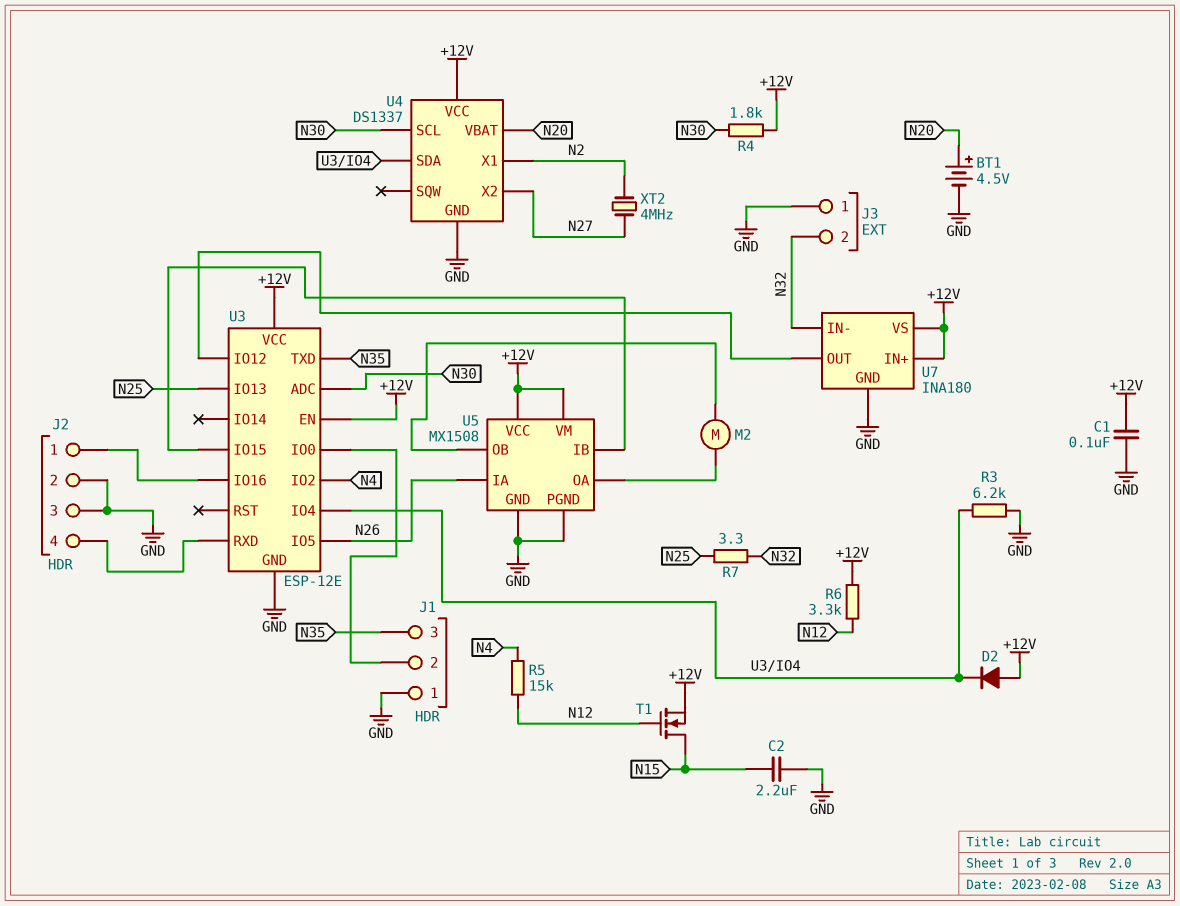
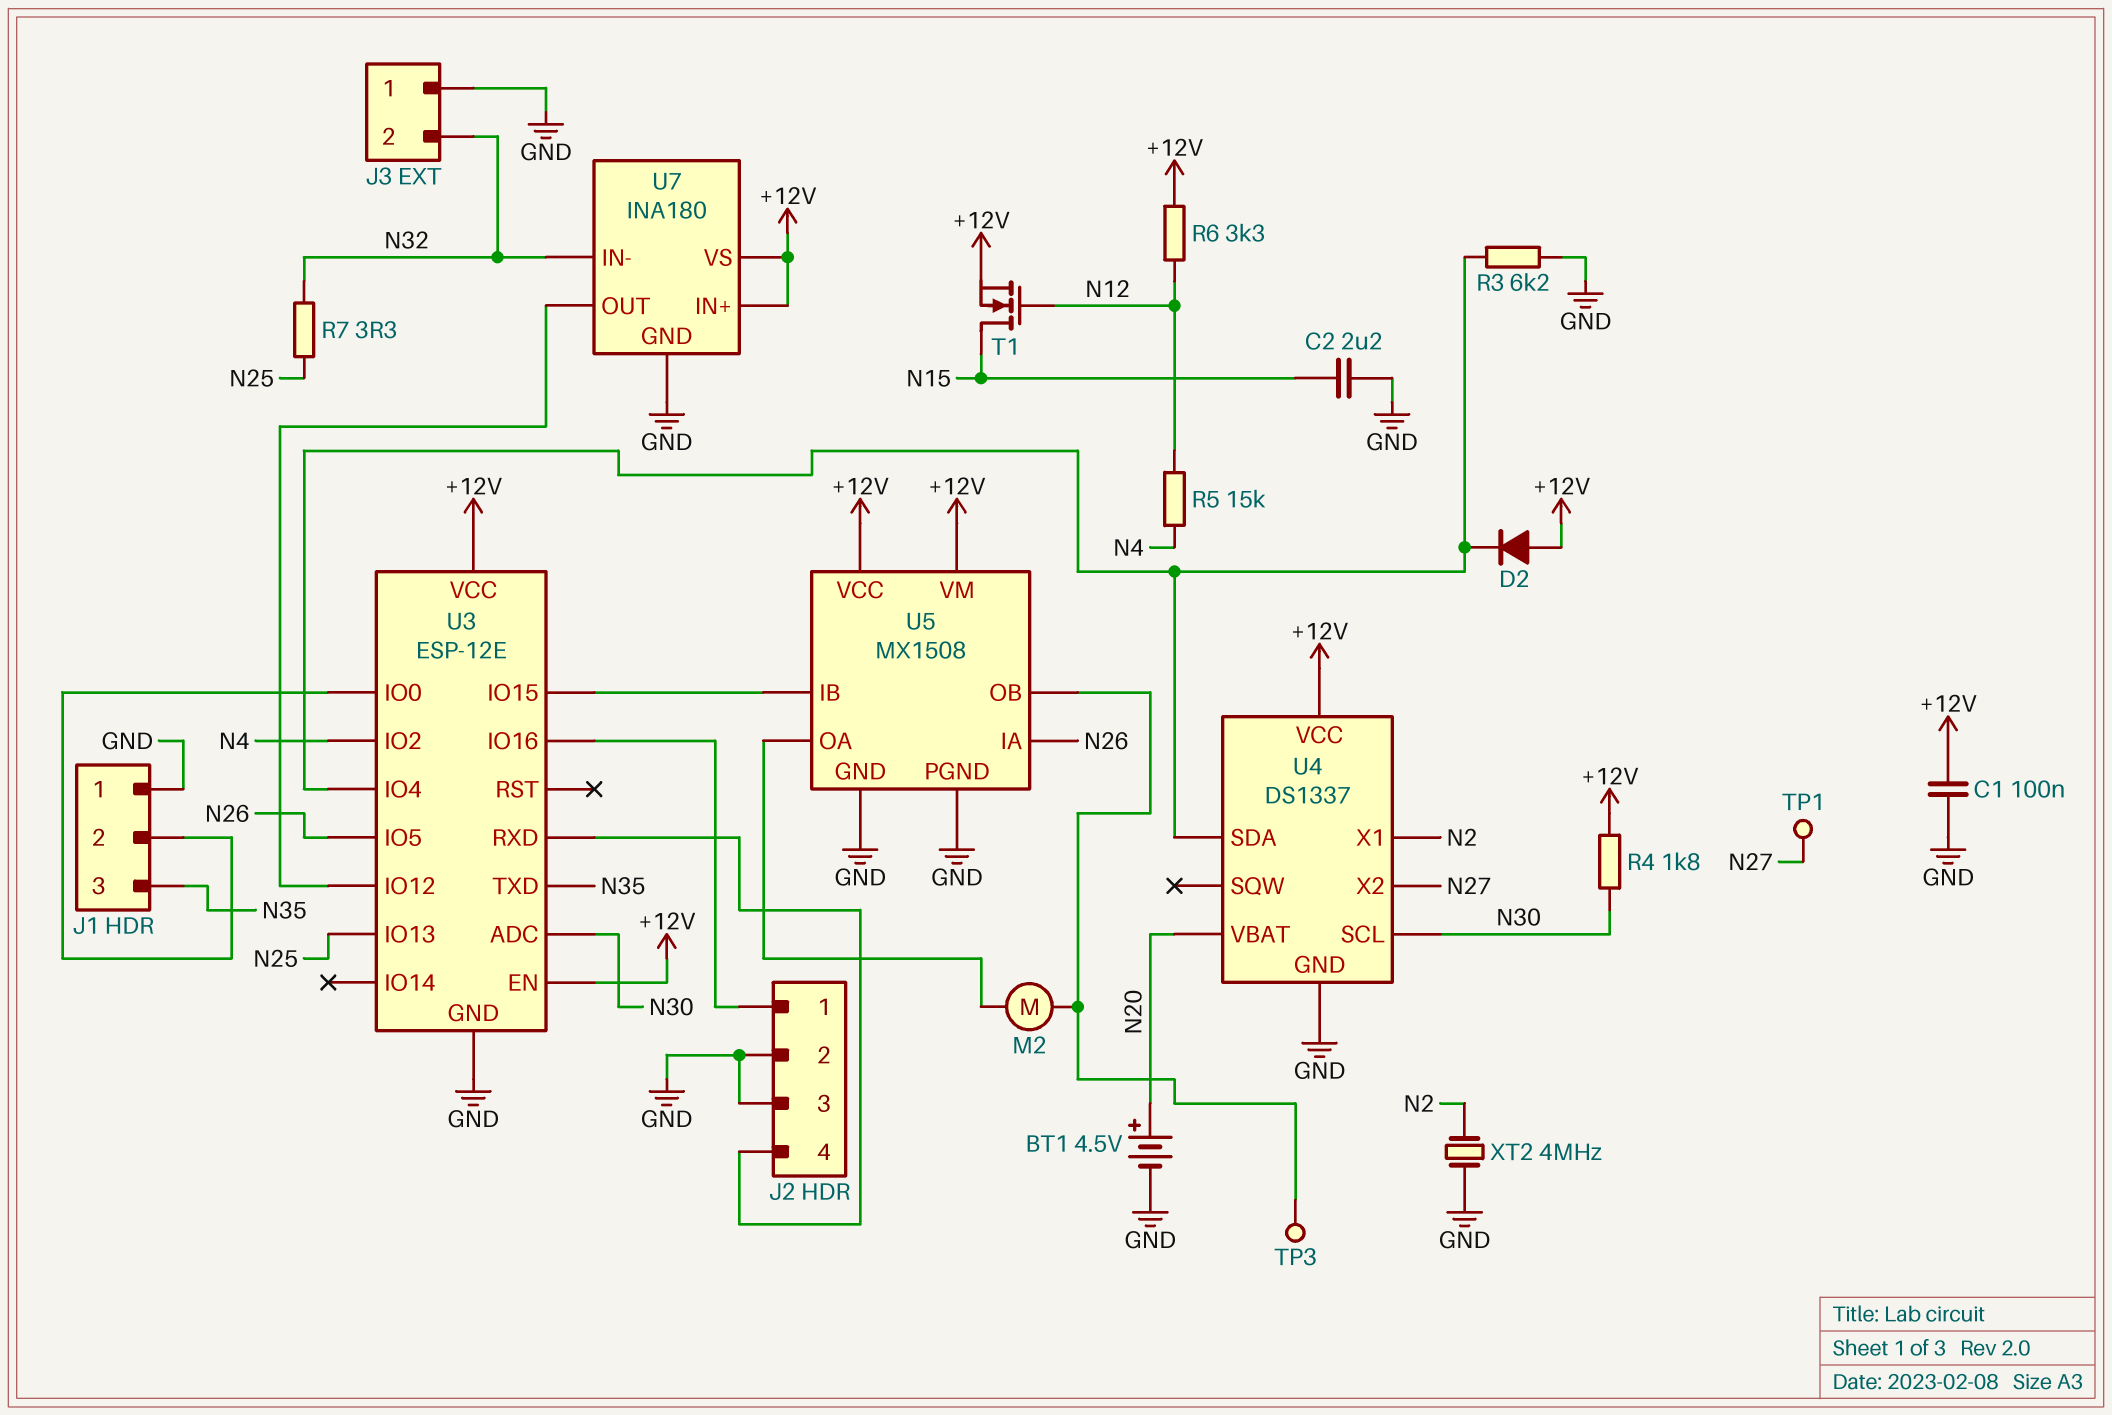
TP1: none -> test point (N27)
TP3: none -> test point (U5/OB)
XT2: 4MHz (N2, N27) -> 4MHz (GND, N2)

